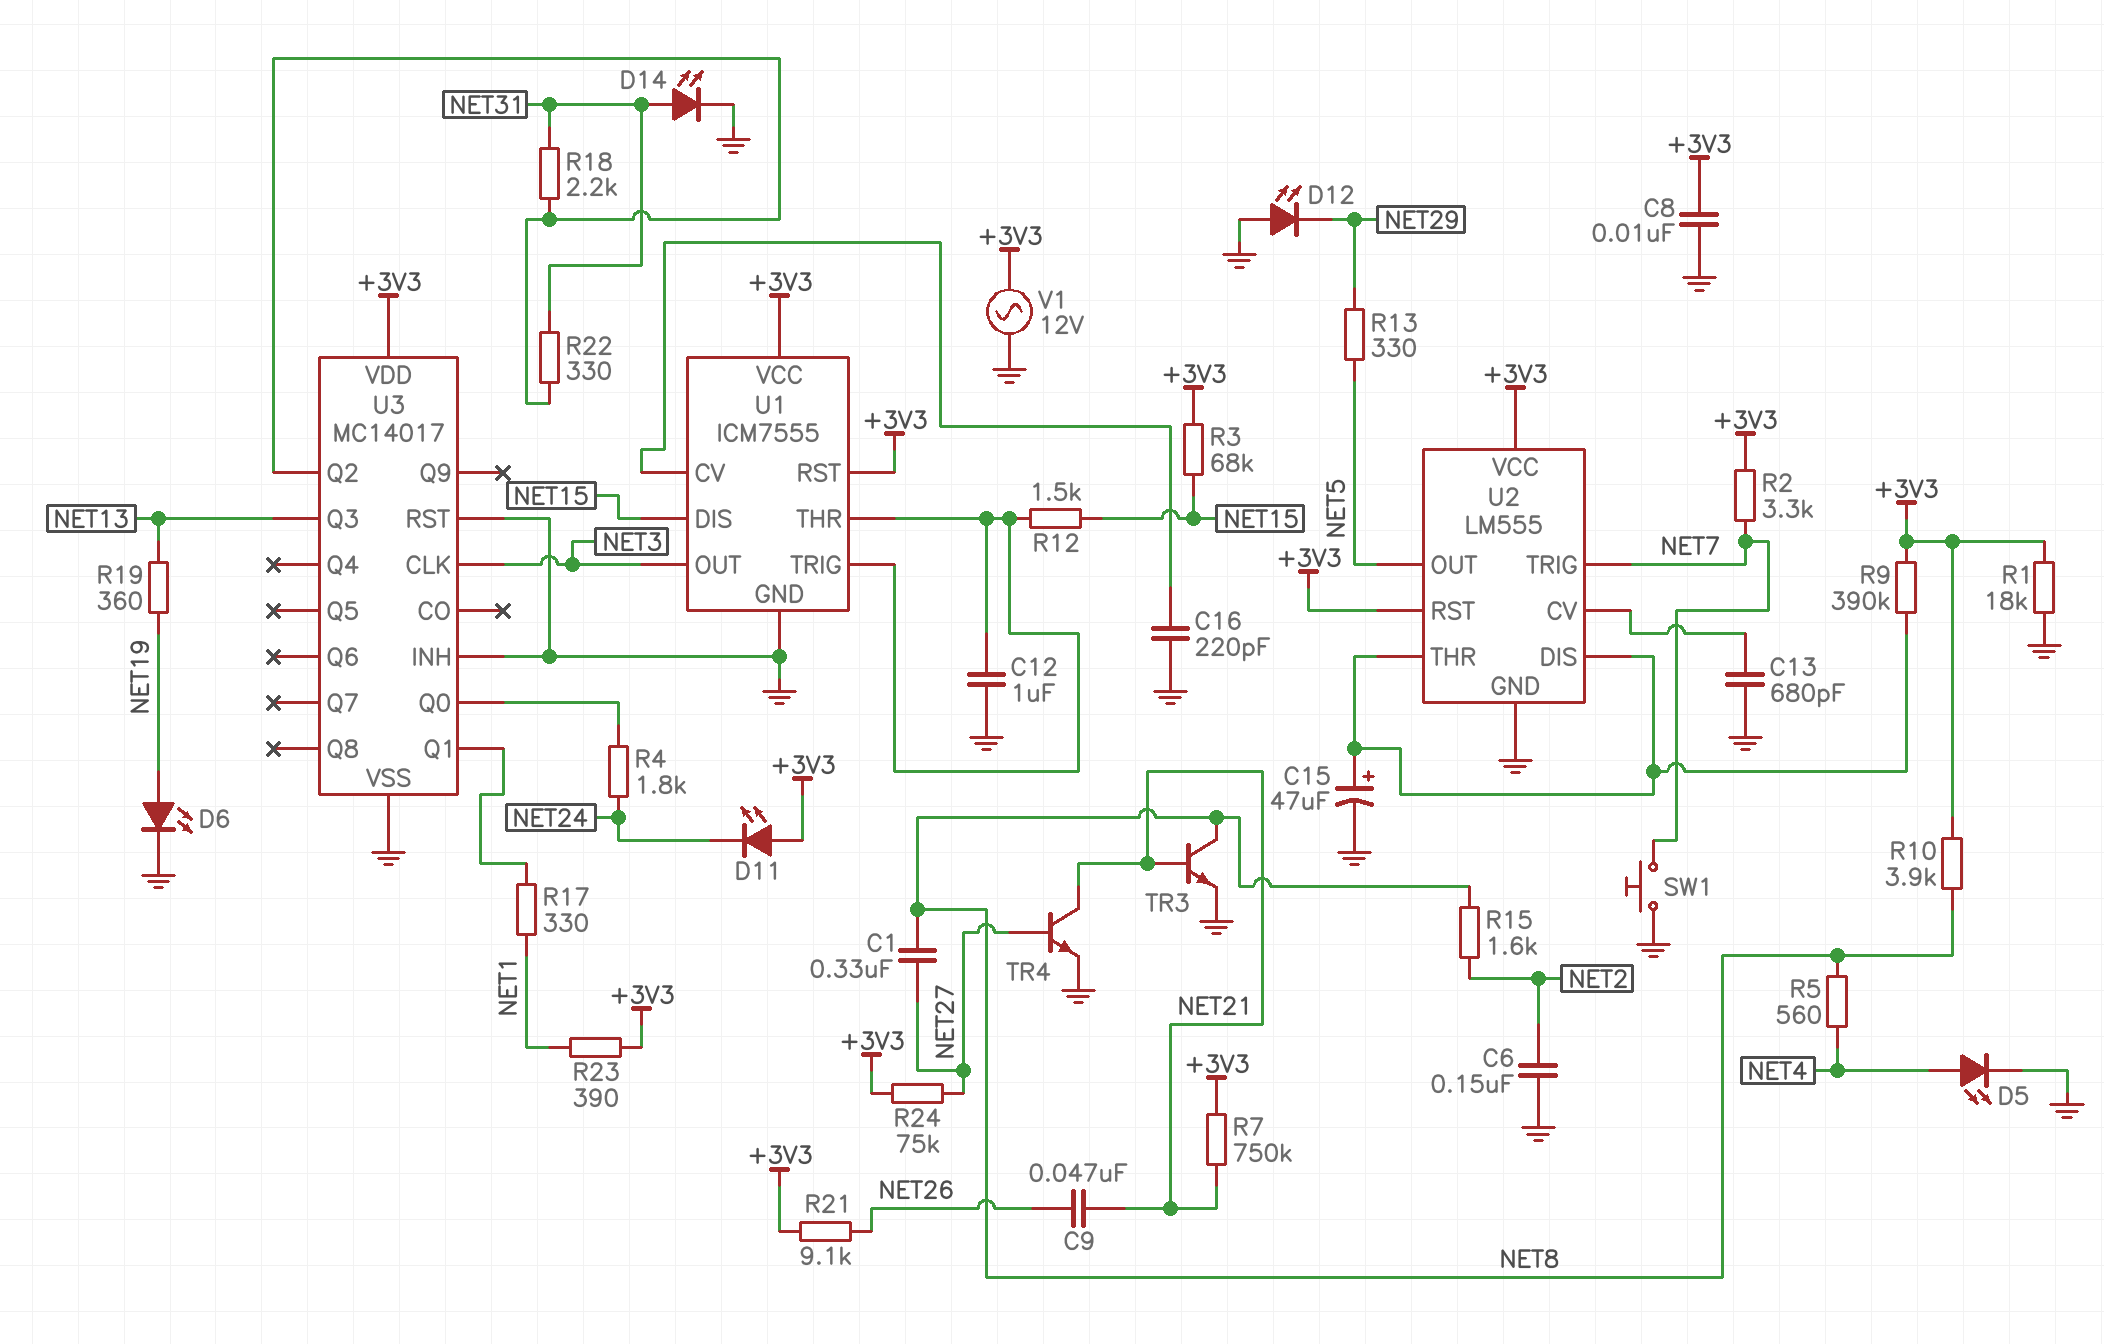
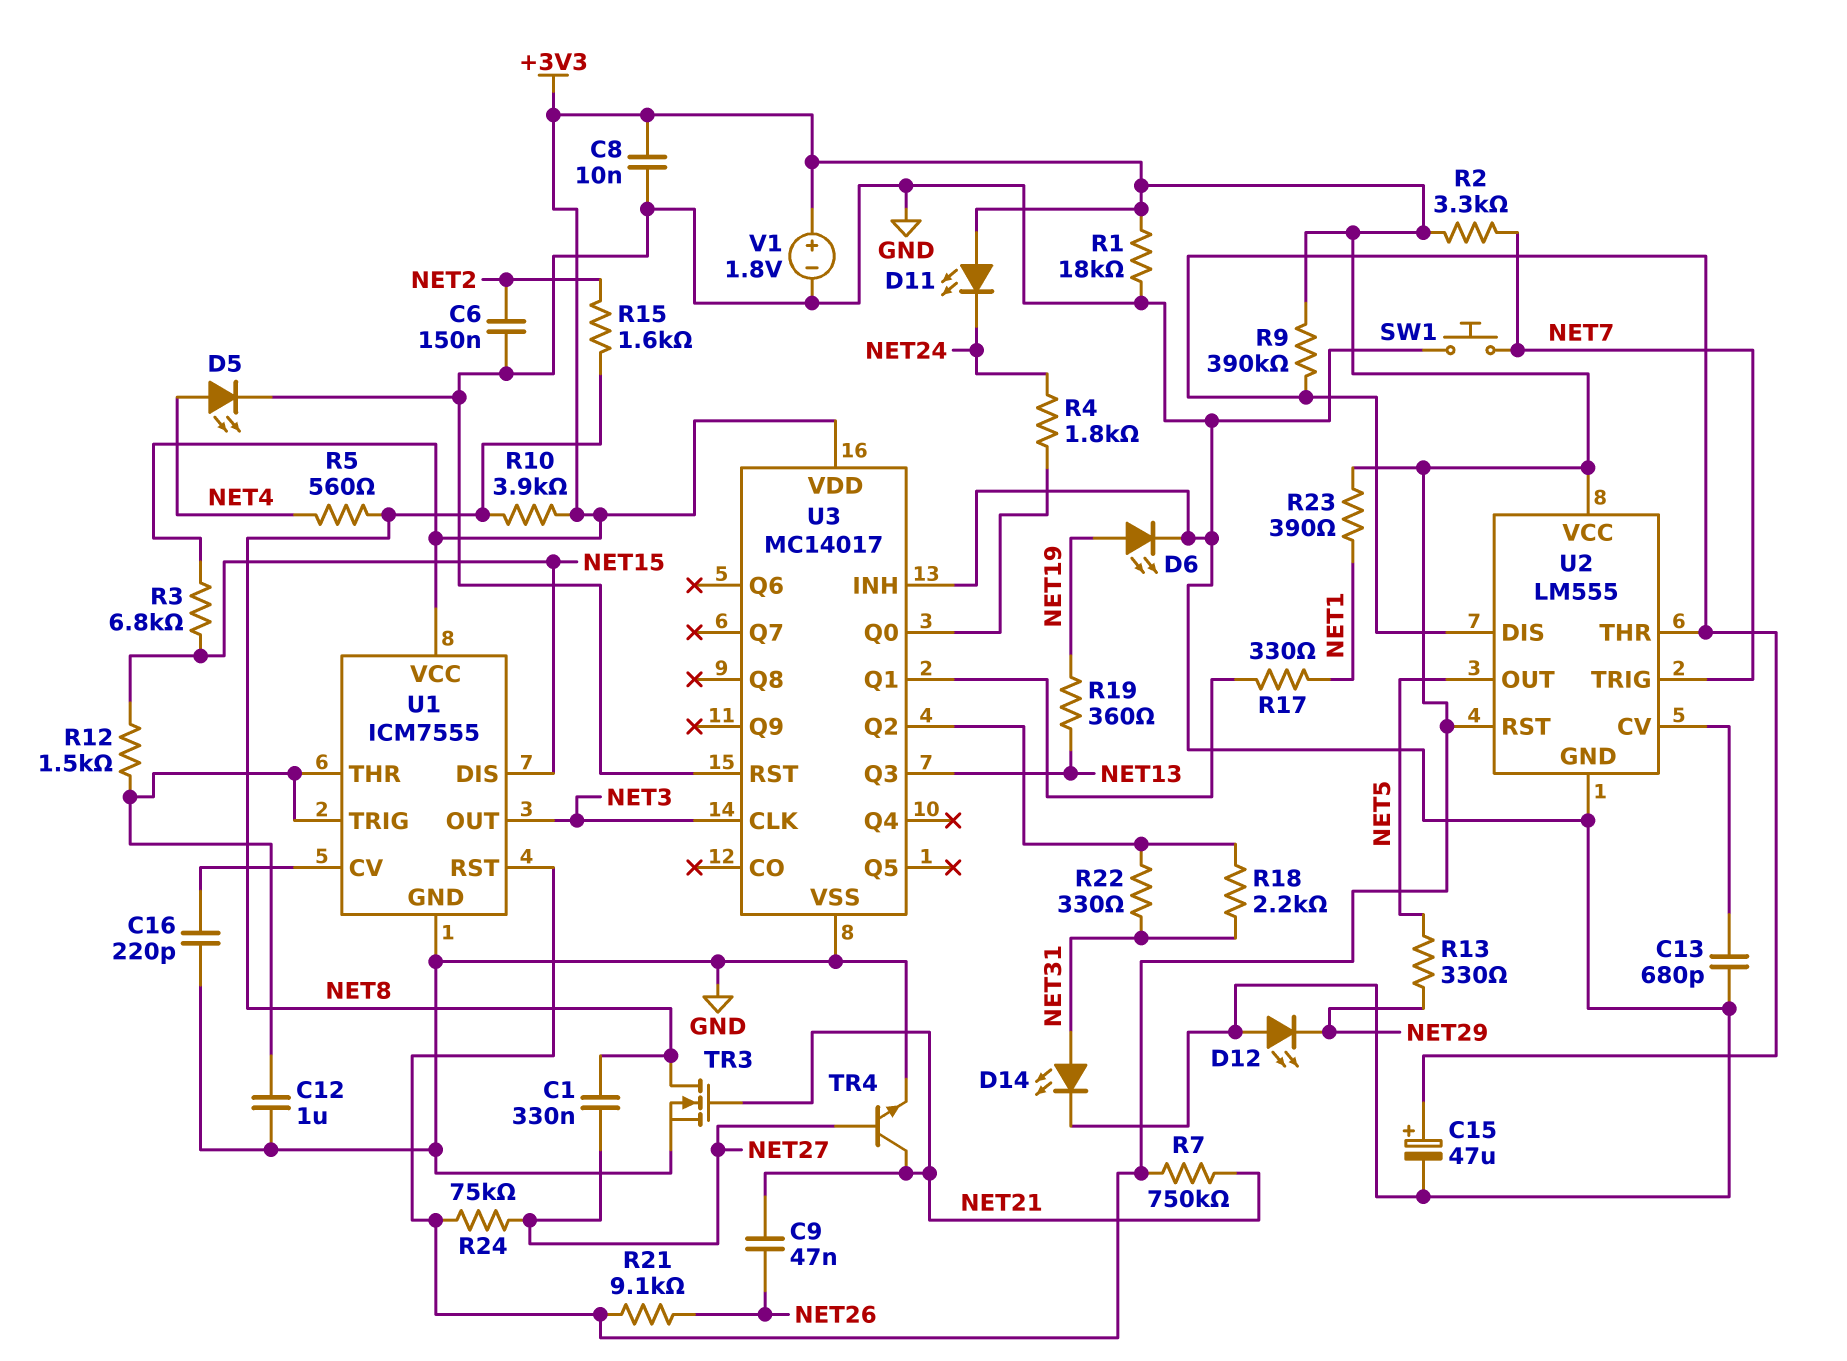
R3: 68k (+3V3, NET15) -> 6.8k (+3V3, NET15)
TR3: NPN (B NET21, C NET8, E GND) -> NMOS (G NET21, D NET8, S GND)
V1: AC 12V (+3V3, GND) -> 1.8V (plus +3V3, minus GND)

